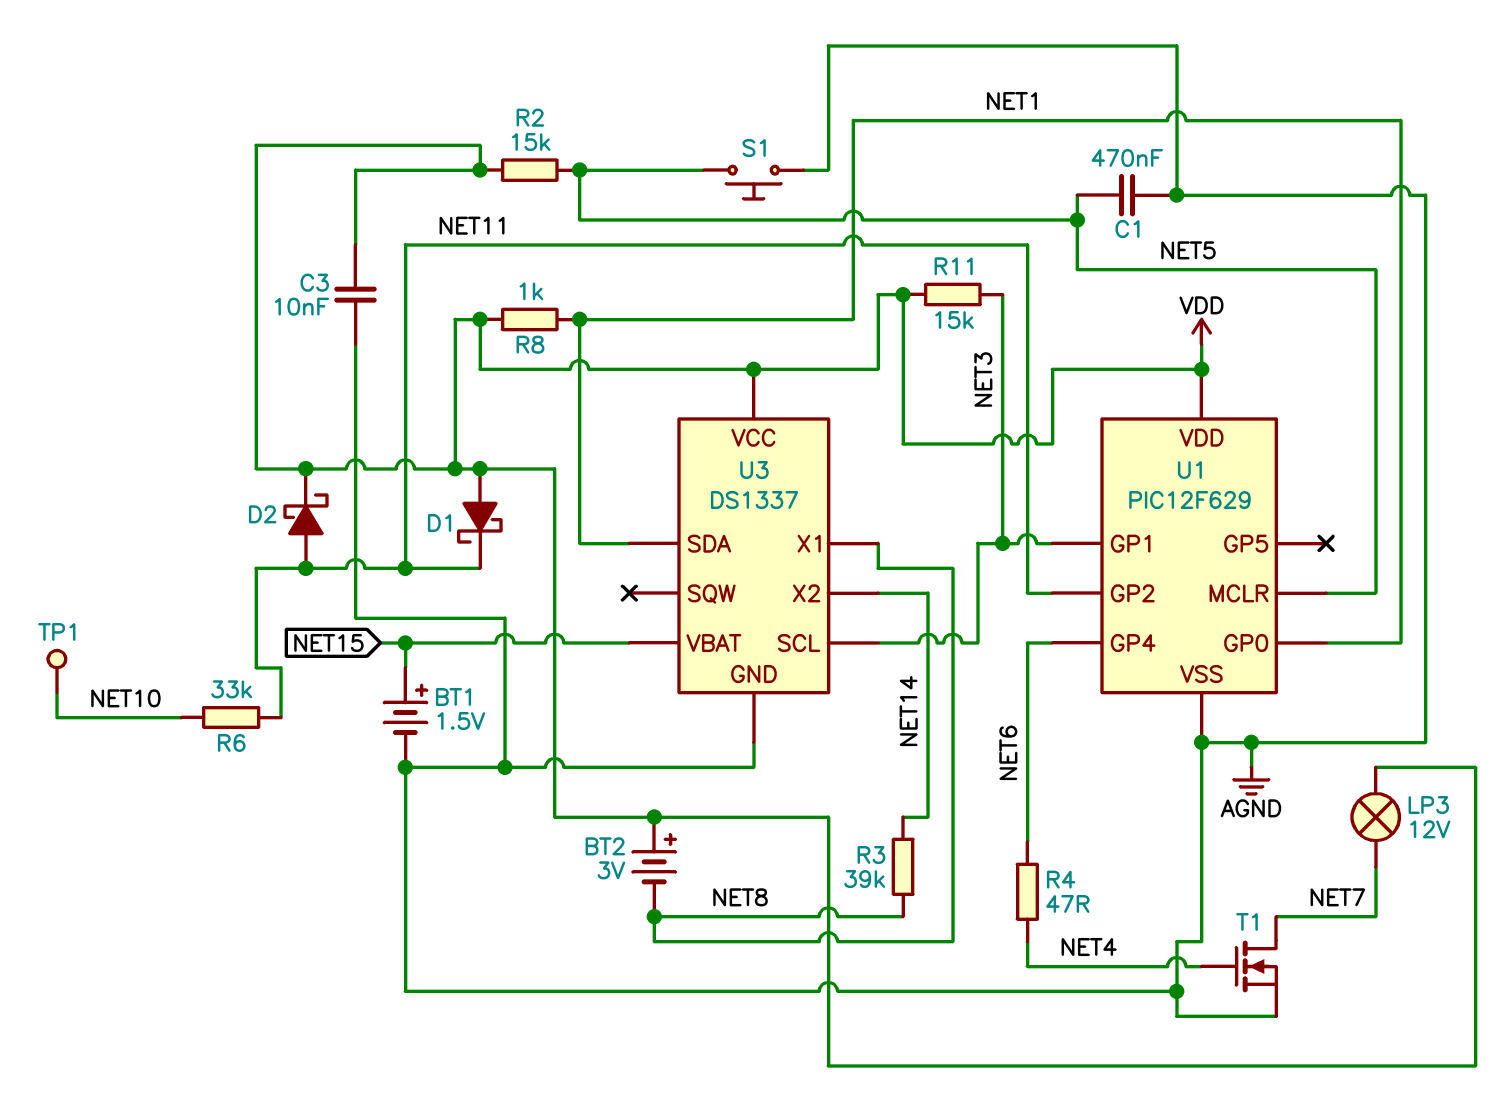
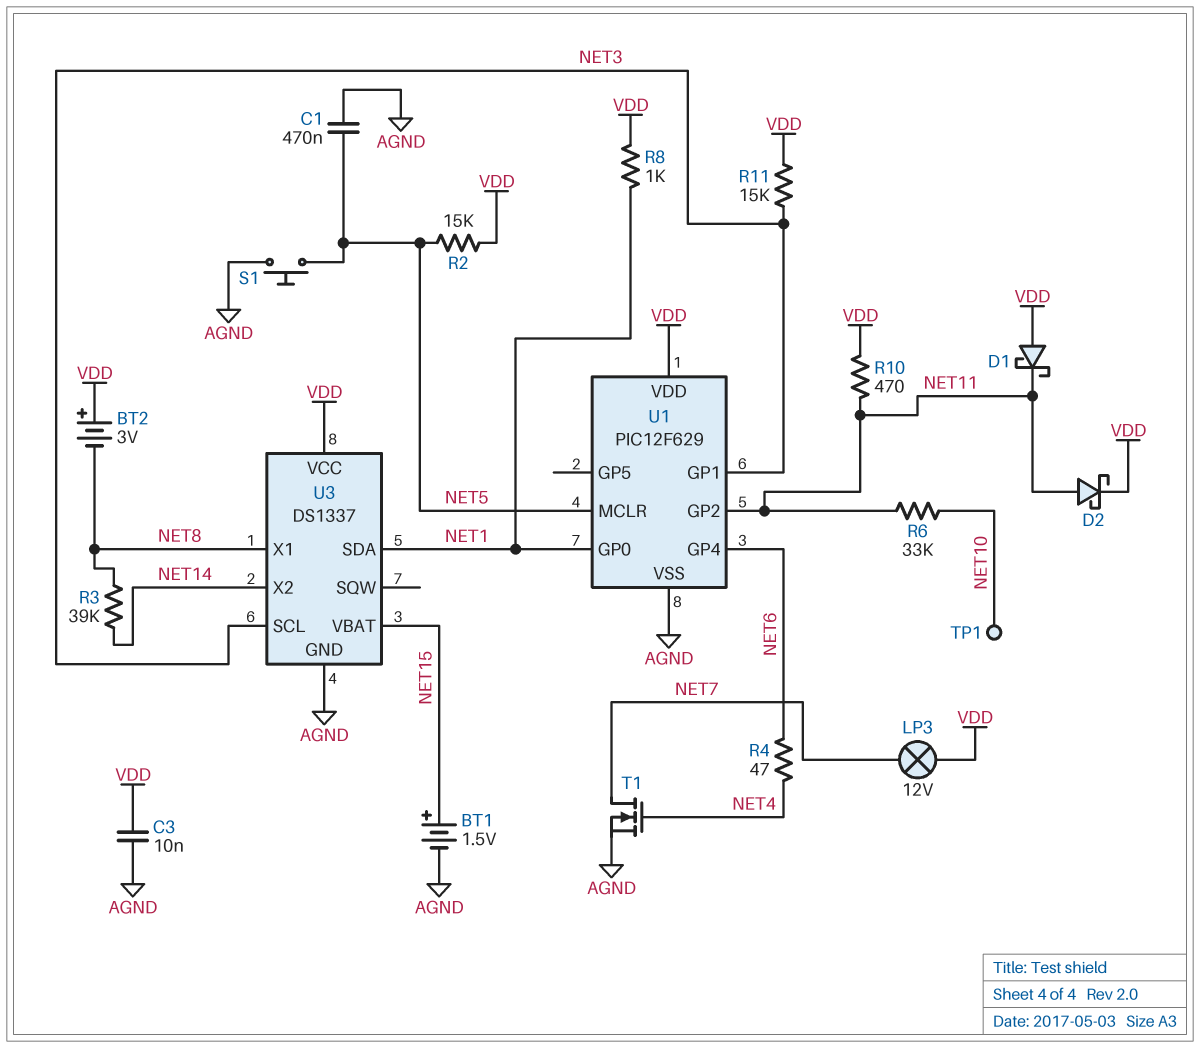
R10: none -> 470 (NET11, VDD)

